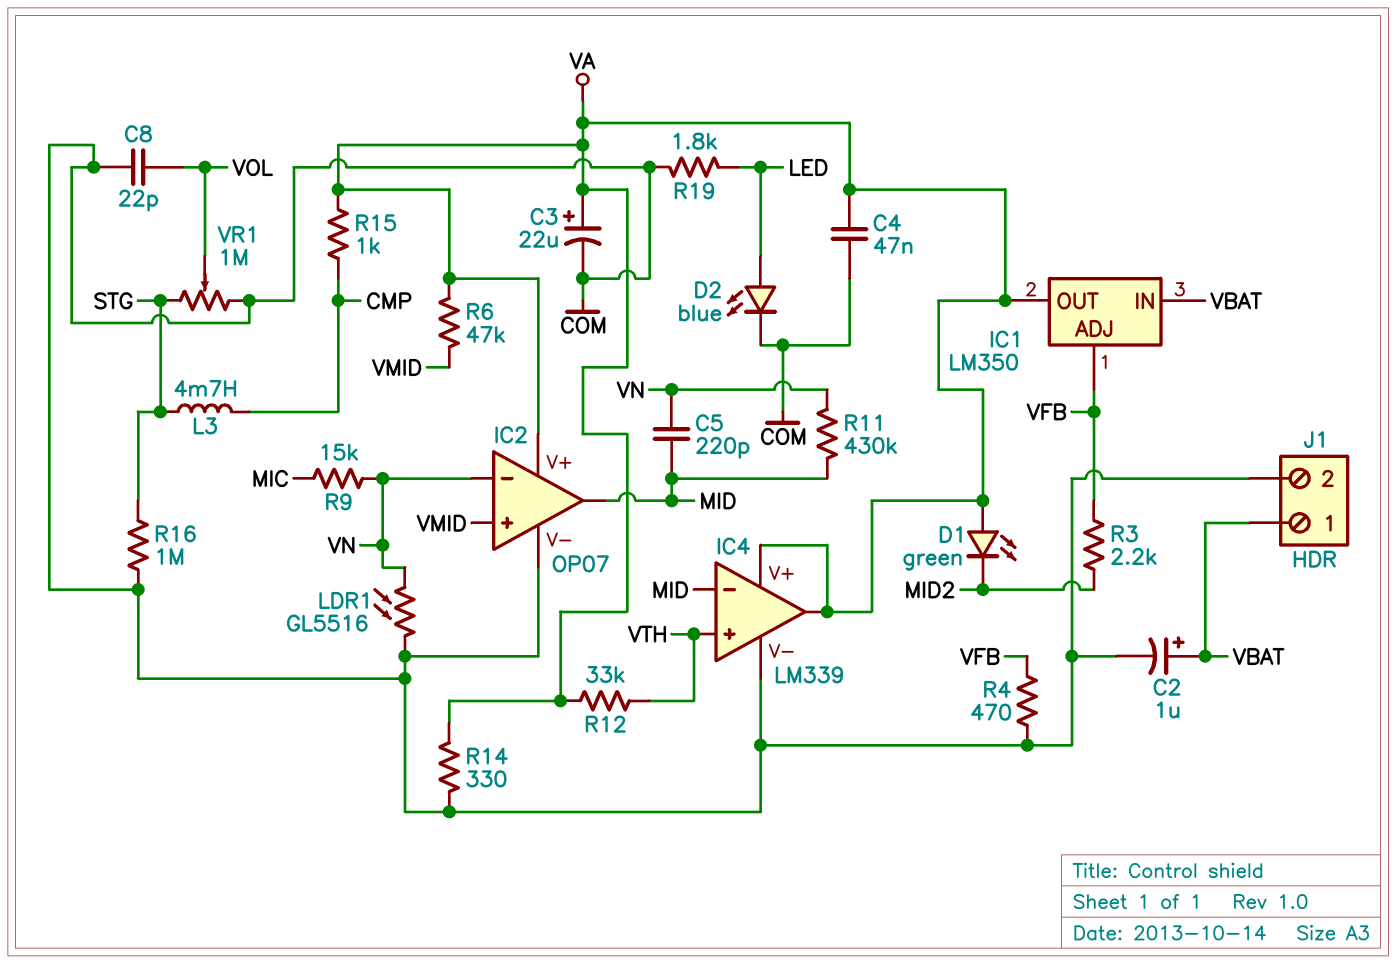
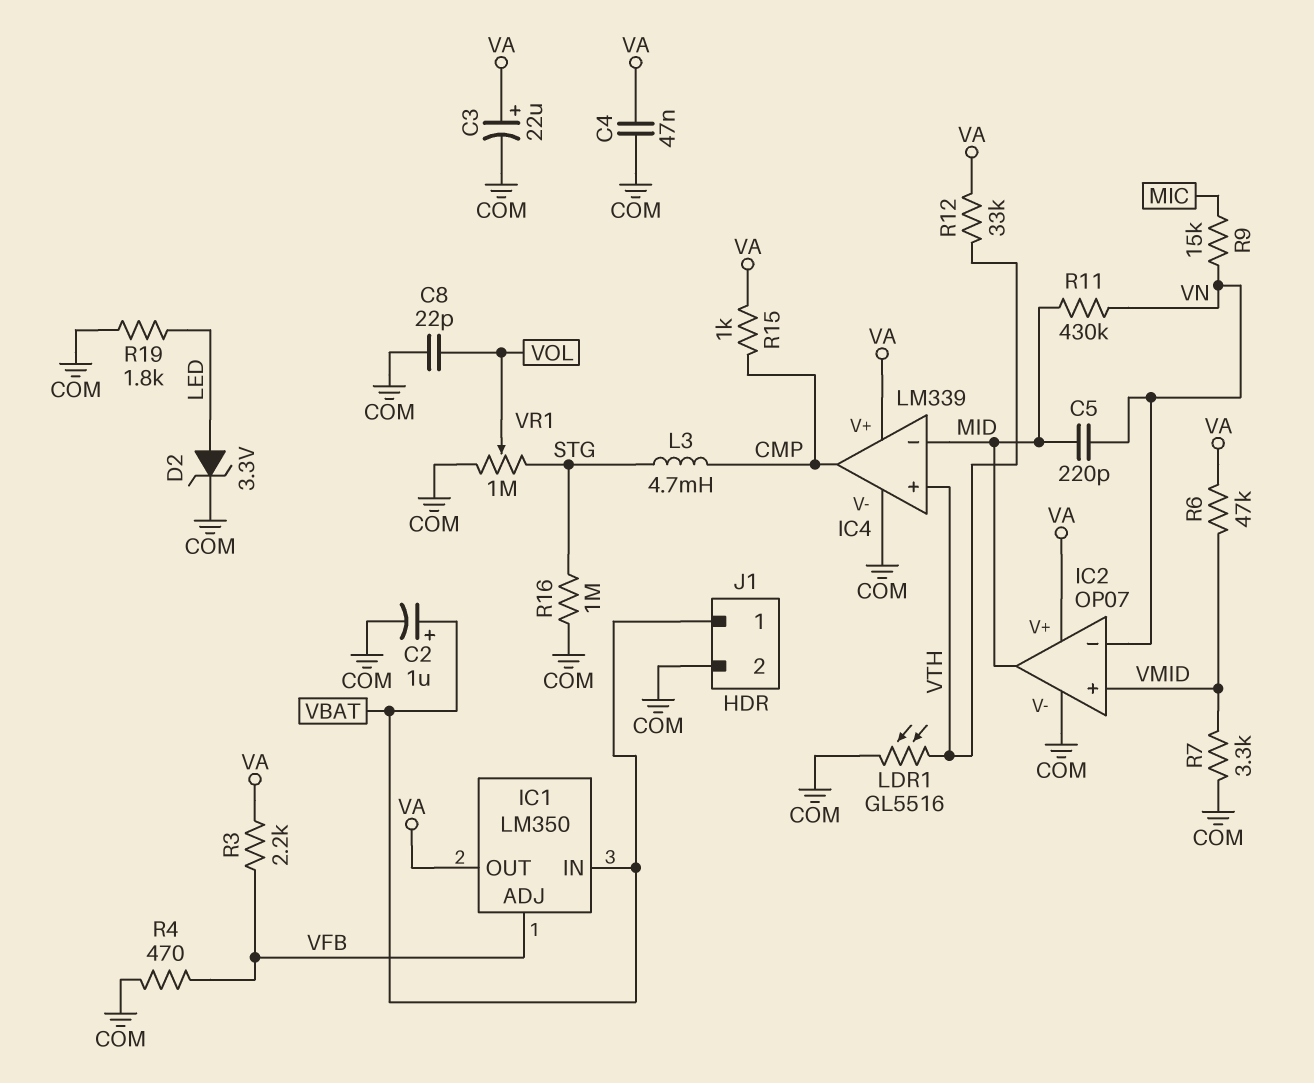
D1: LED green (A VA, K MID2) -> none
D2: LED blue (A LED, K COM) -> zener 3.3V (A LED, K COM)
IC4 pin out: VA -> CMP
LDR1: GL5516 (COM, VN) -> GL5516 (COM, VTH)
R3: 2.2k (MID2, VFB) -> 2.2k (VA, VFB)
R7: none -> 3.3k (COM, VMID)
R14: 330 (COM, VA) -> none

